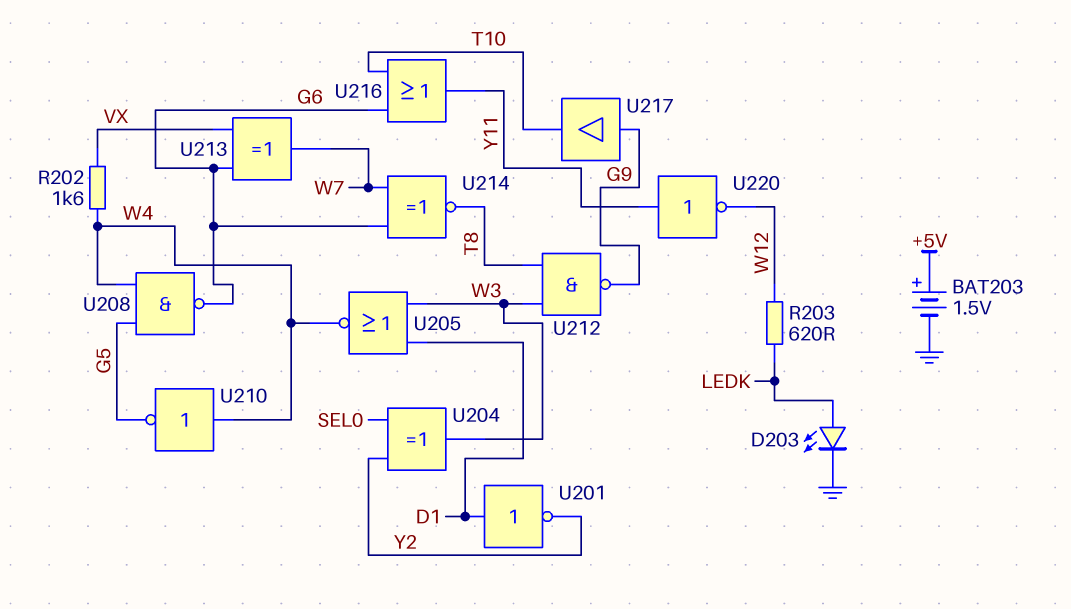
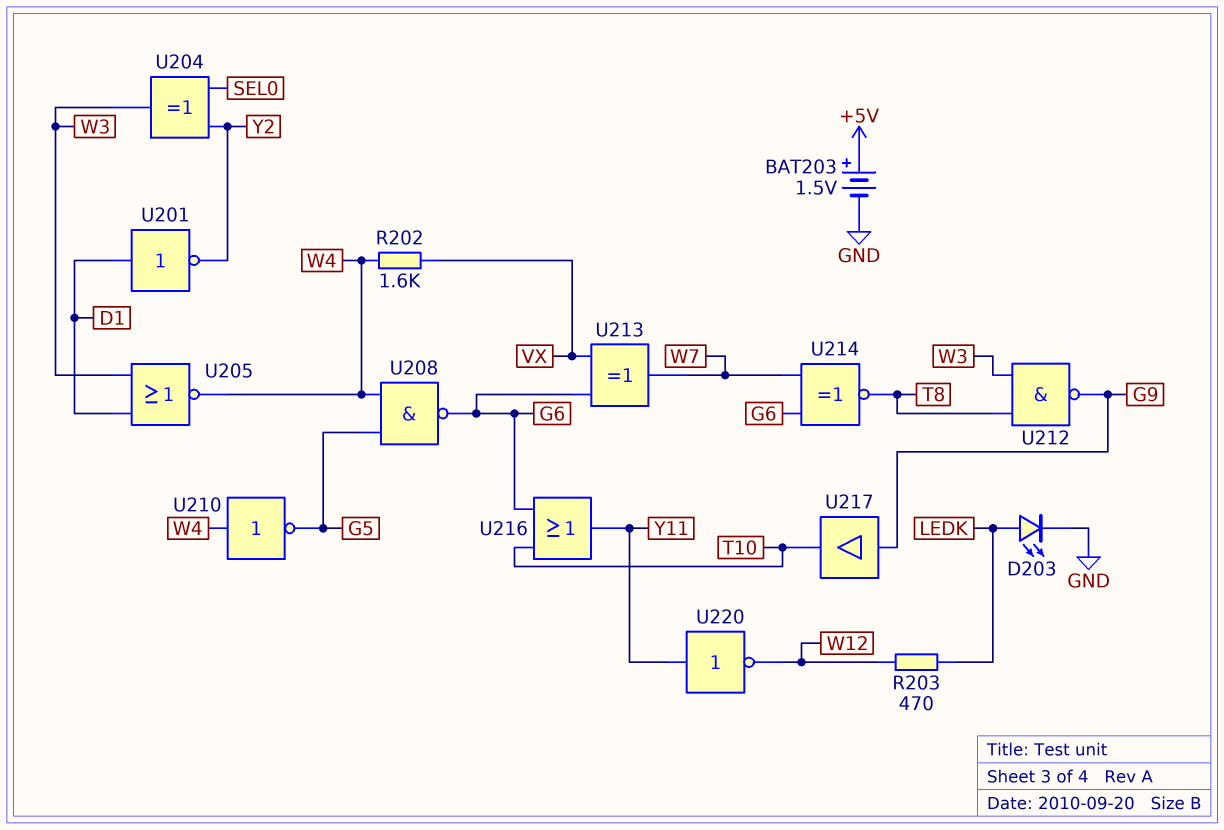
R203: 620 (LEDK, W12) -> 470 (LEDK, W12)

